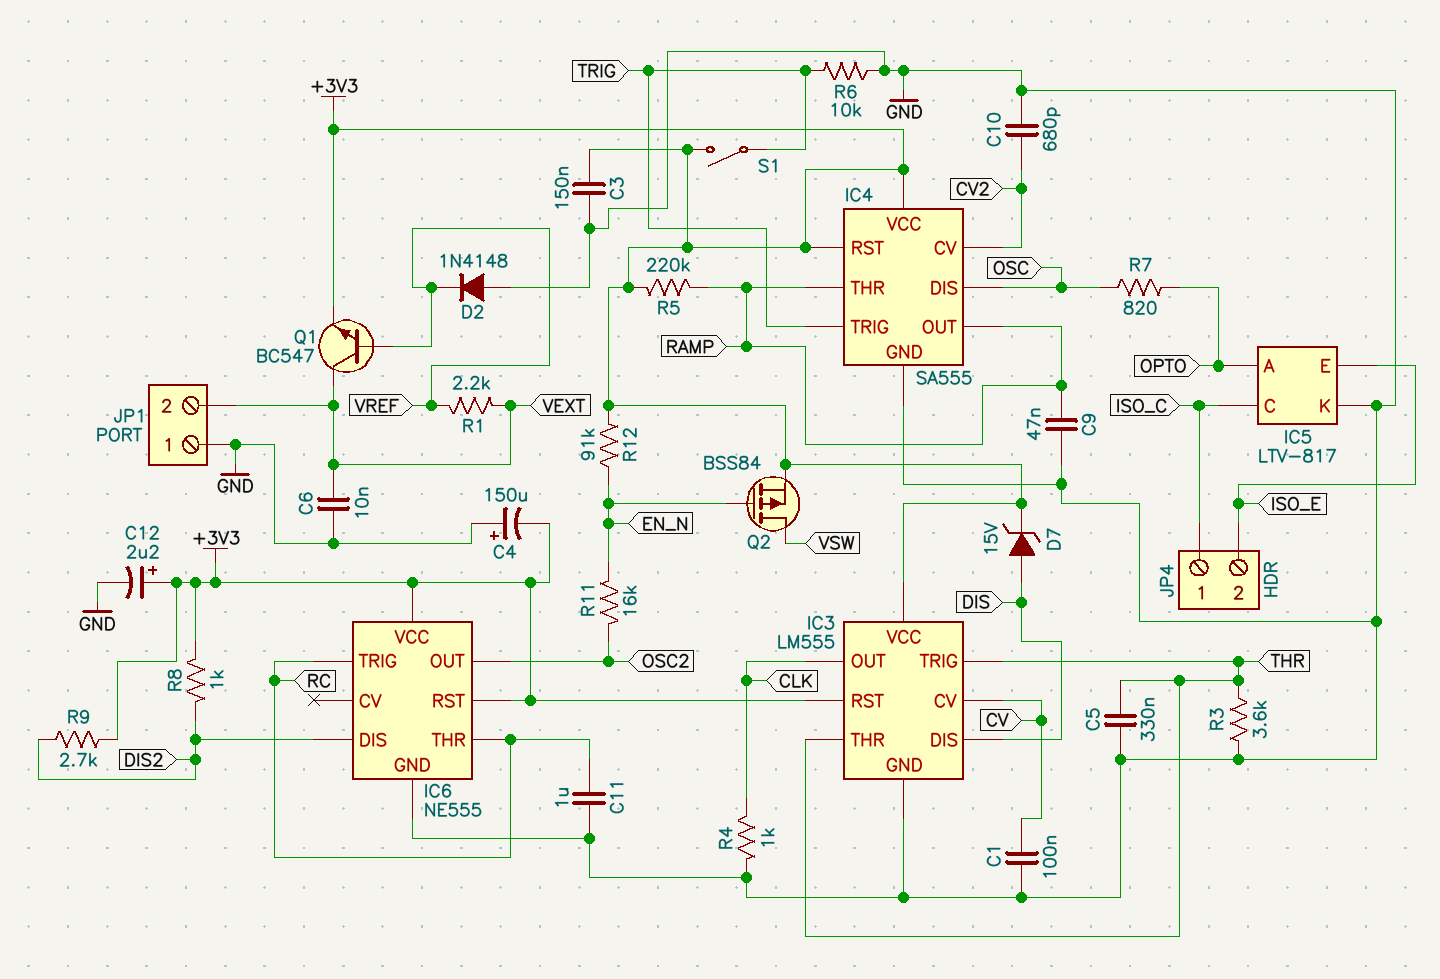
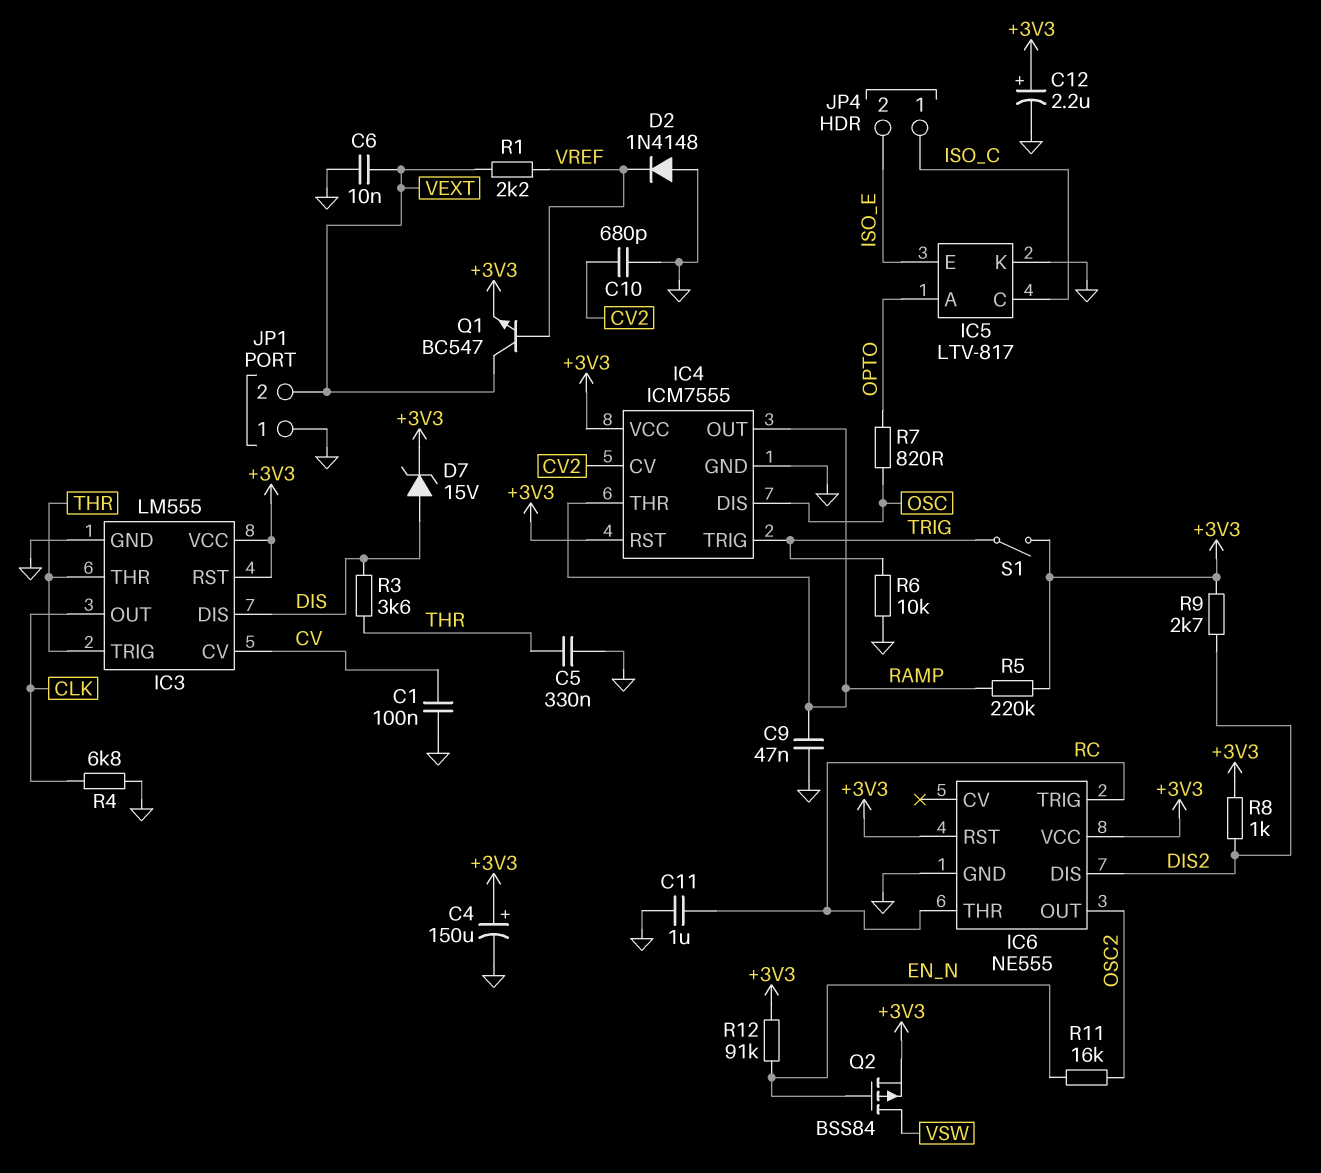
C3: 150nF (+3V3, GND) -> none
C4: 150uF (plus GND, minus +3V3) -> 150uF (plus +3V3, minus GND)
IC4: SA555 -> ICM7555
R3: 3.6k (GND, THR) -> 3.6k (DIS, THR)
R4: 1k (CLK, GND) -> 6.8k (CLK, GND)

